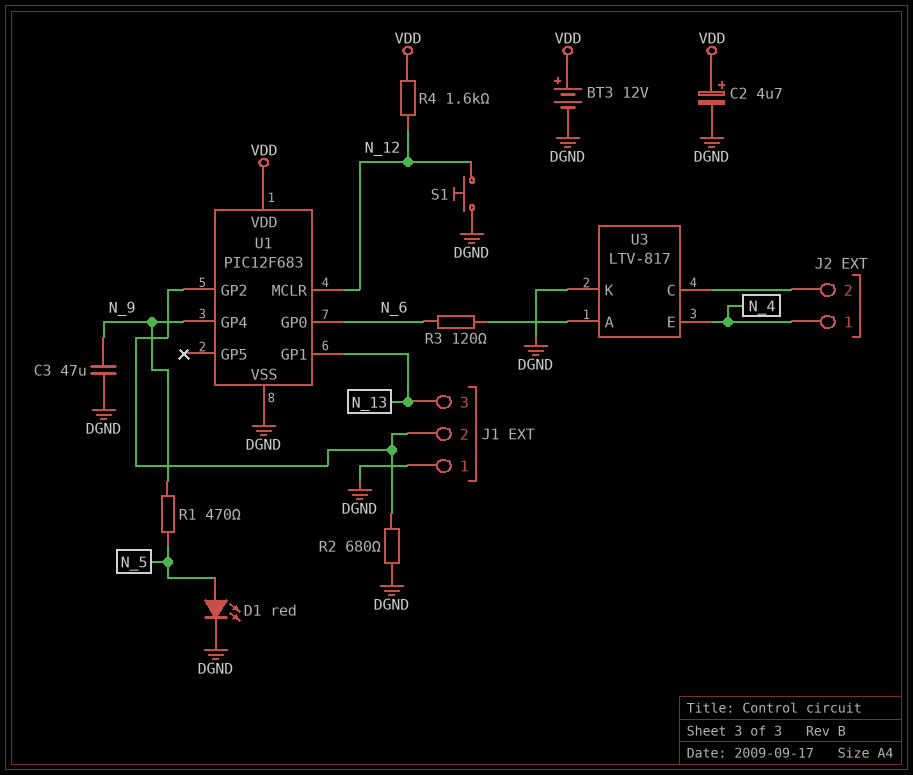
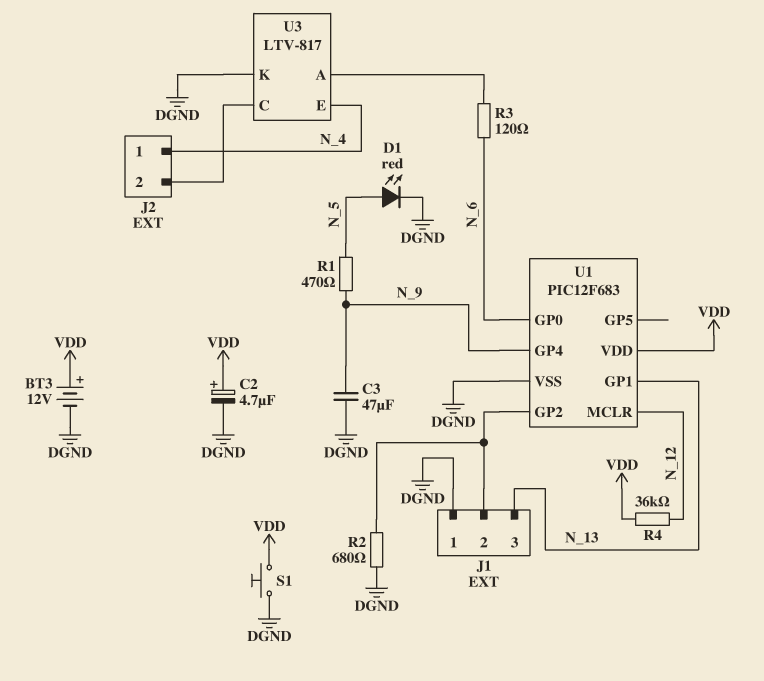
R4: 1.6k (N_12, VDD) -> 36k (N_12, VDD)
S1: button (DGND, N_12) -> button (DGND, VDD)

